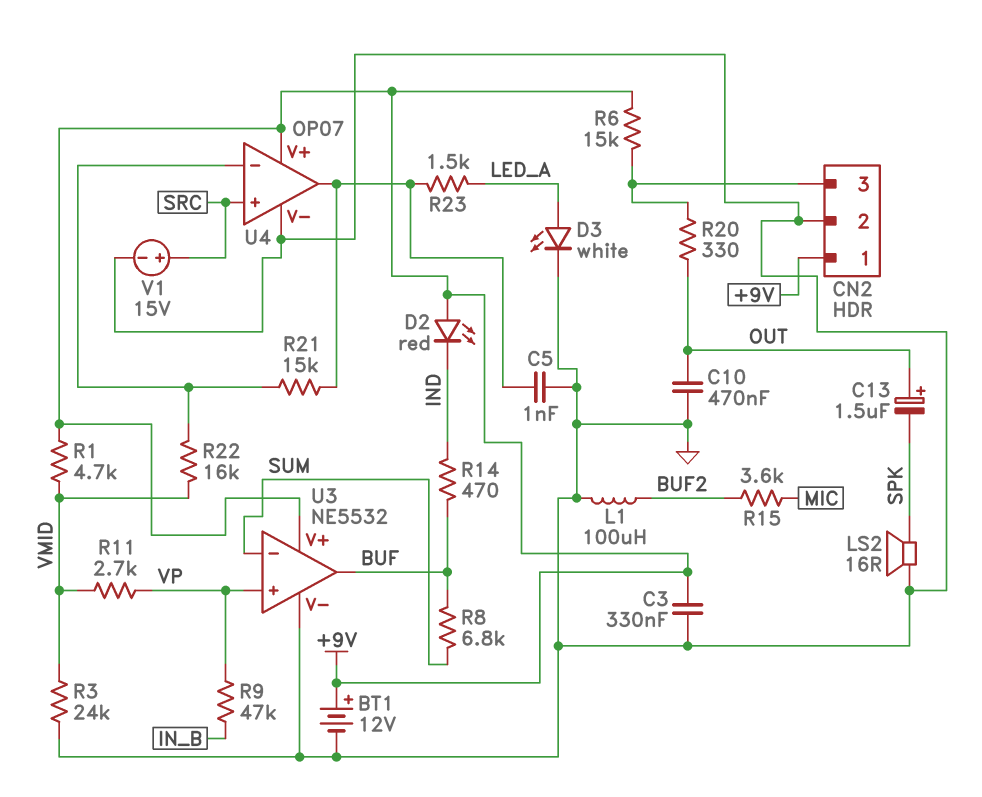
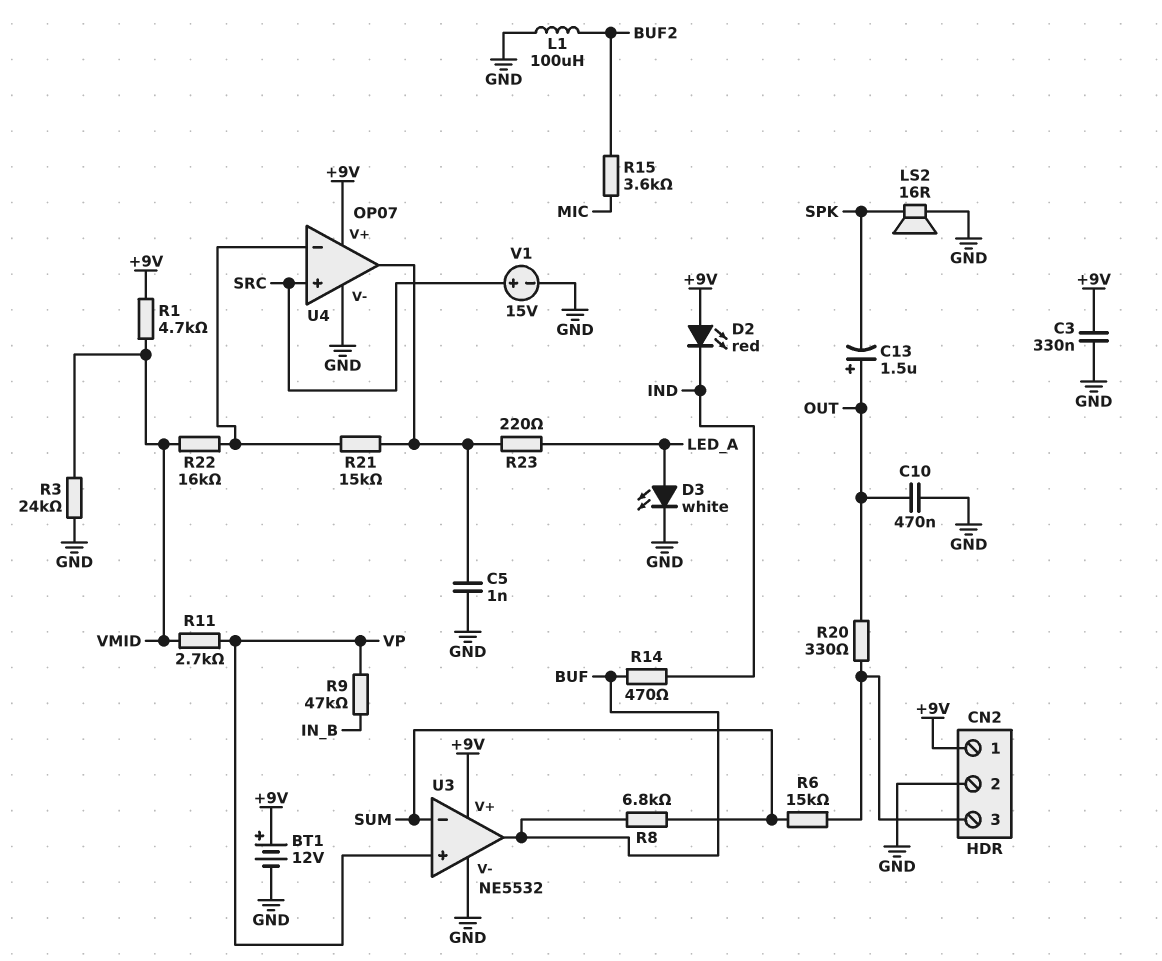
R6: 15k (+9V, CN2/3) -> 15k (CN2/3, SUM)
R23: 1.5k (LED_A, U4/out) -> 220 (LED_A, U4/out)

